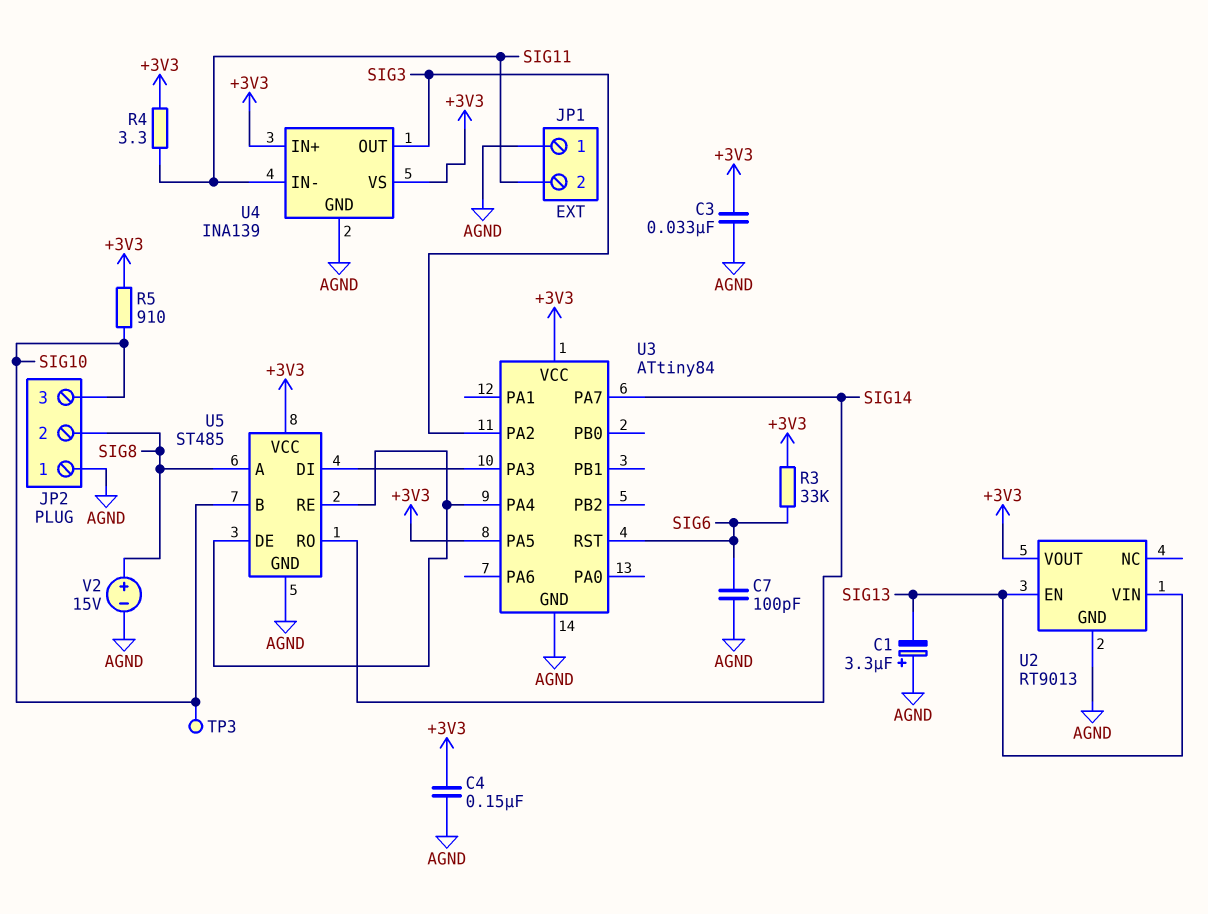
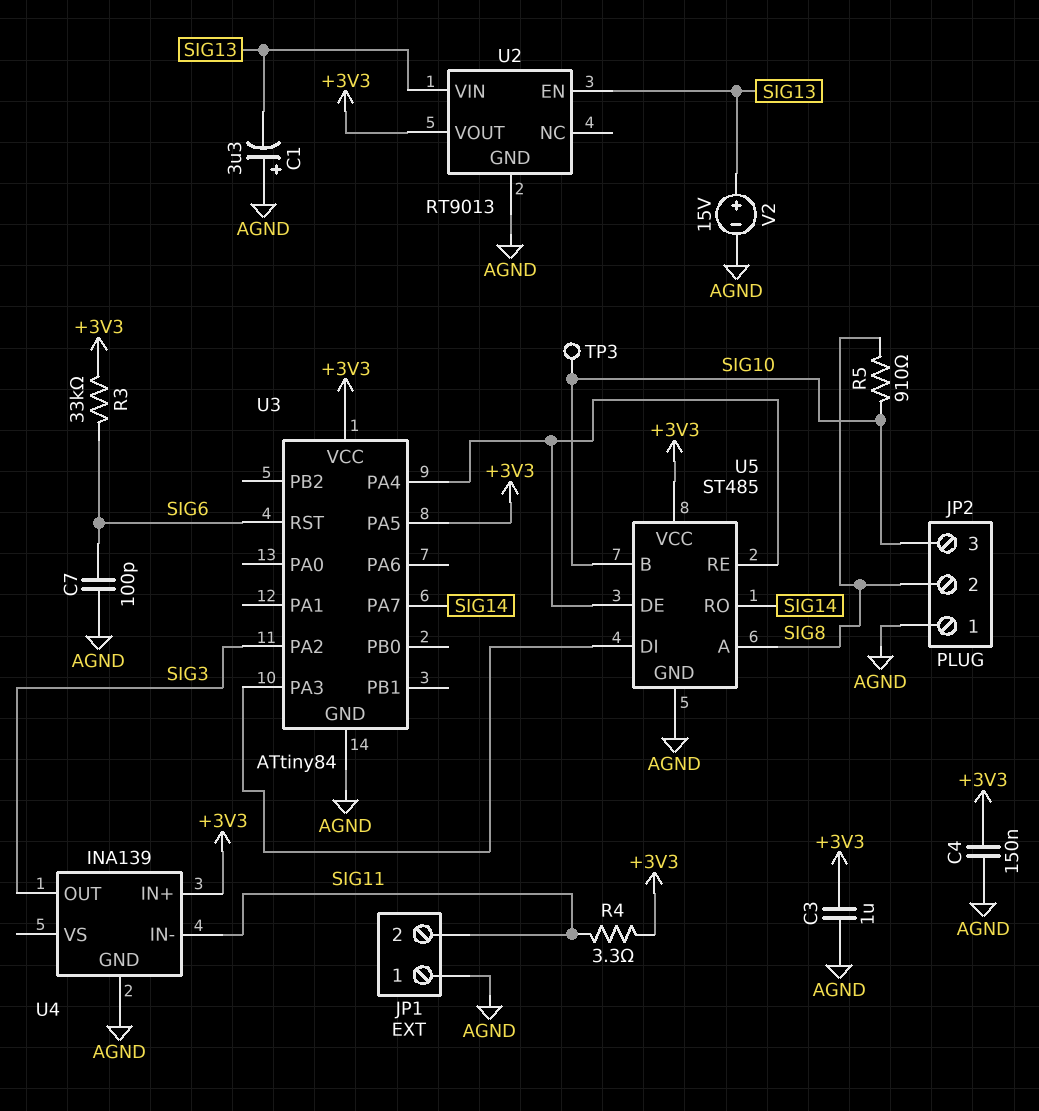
C3: 33nF (+3V3, AGND) -> 1uF (+3V3, AGND)
R5: 910 (+3V3, SIG10) -> 910 (SIG8, SIG10)
U4 pin VS: +3V3 -> none
V2: 15V (plus SIG8, minus AGND) -> 15V (plus SIG13, minus AGND)

